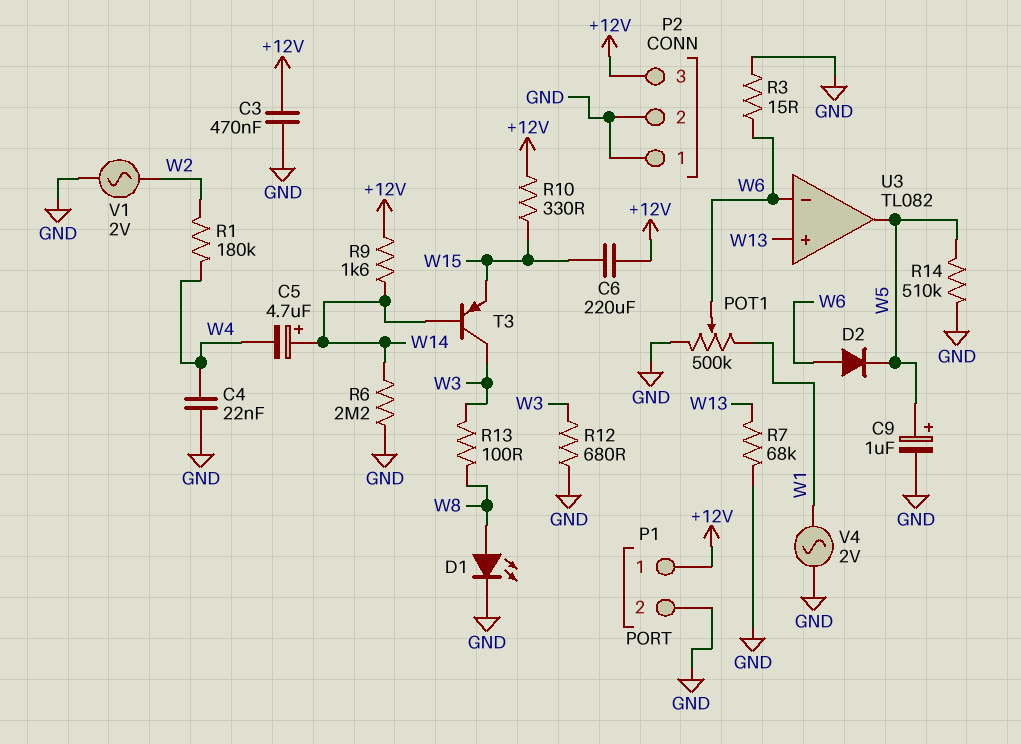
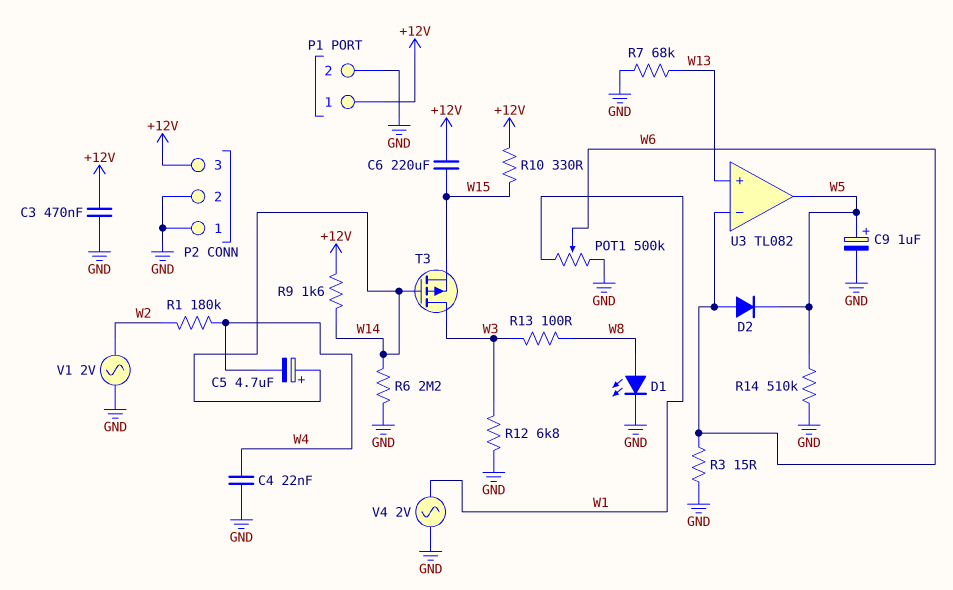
R12: 680 (GND, W3) -> 6.8k (GND, W3)
T3: PNP (B W14, C W3, E W15) -> PMOS (G W14, D W3, S W15)

